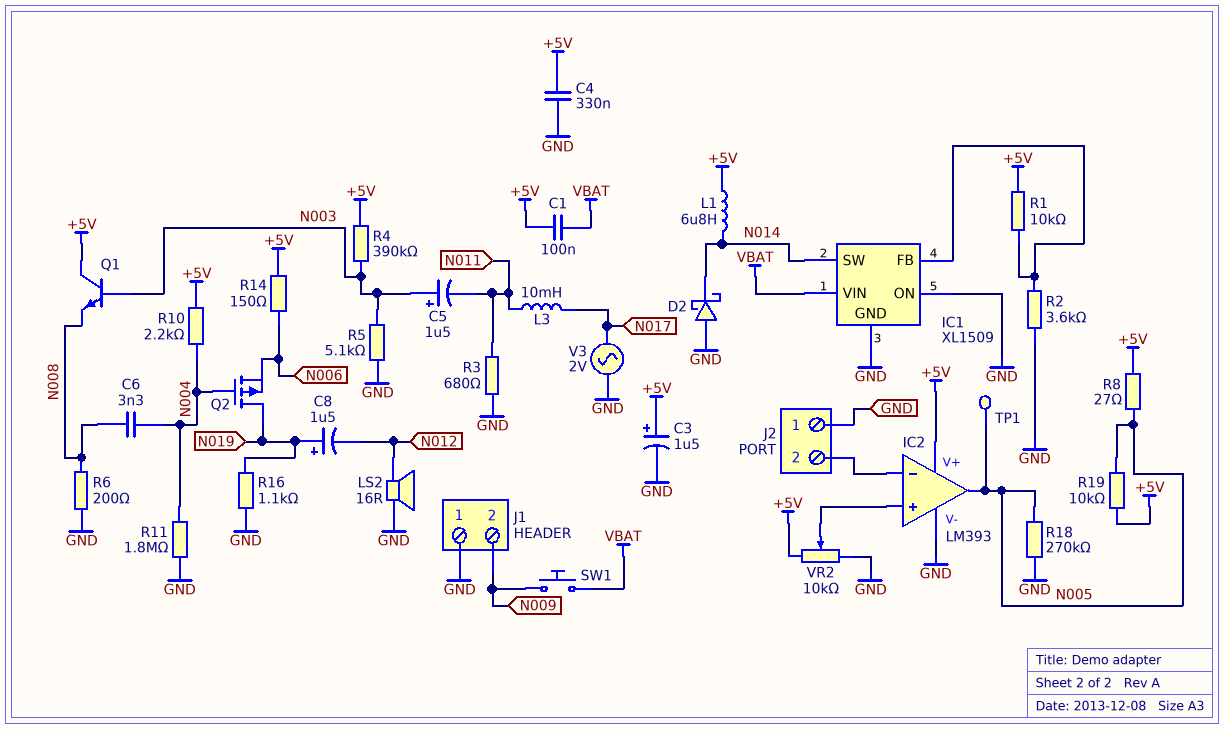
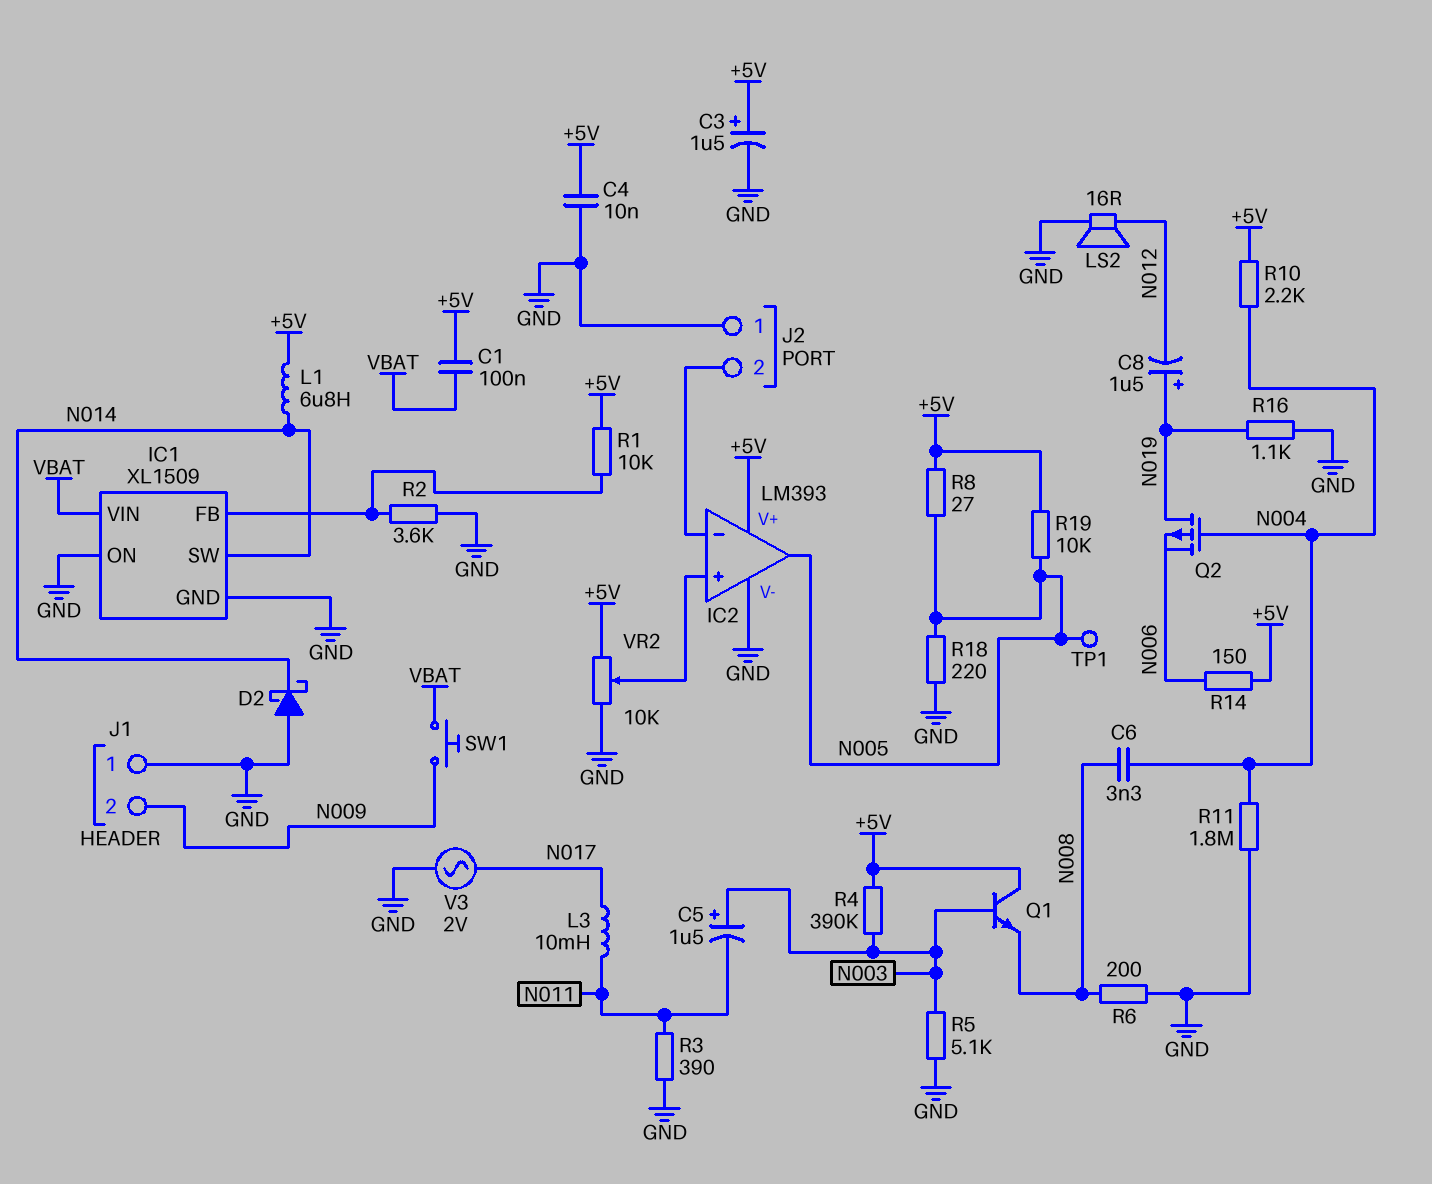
C4: 330nF (+5V, GND) -> 10nF (+5V, GND)
R3: 680 (GND, N011) -> 390 (GND, N011)
R18: 270k (GND, N005) -> 220 (GND, N005)

